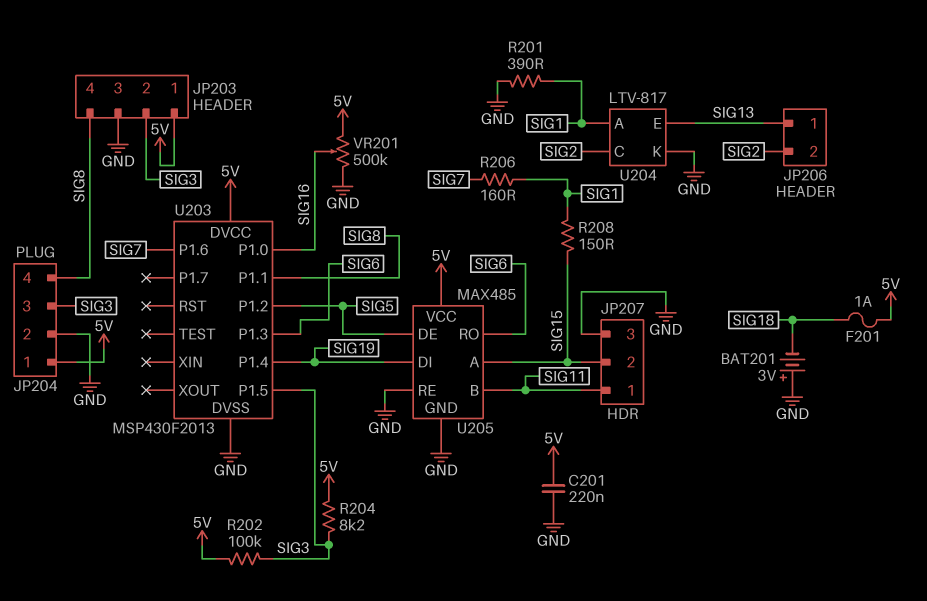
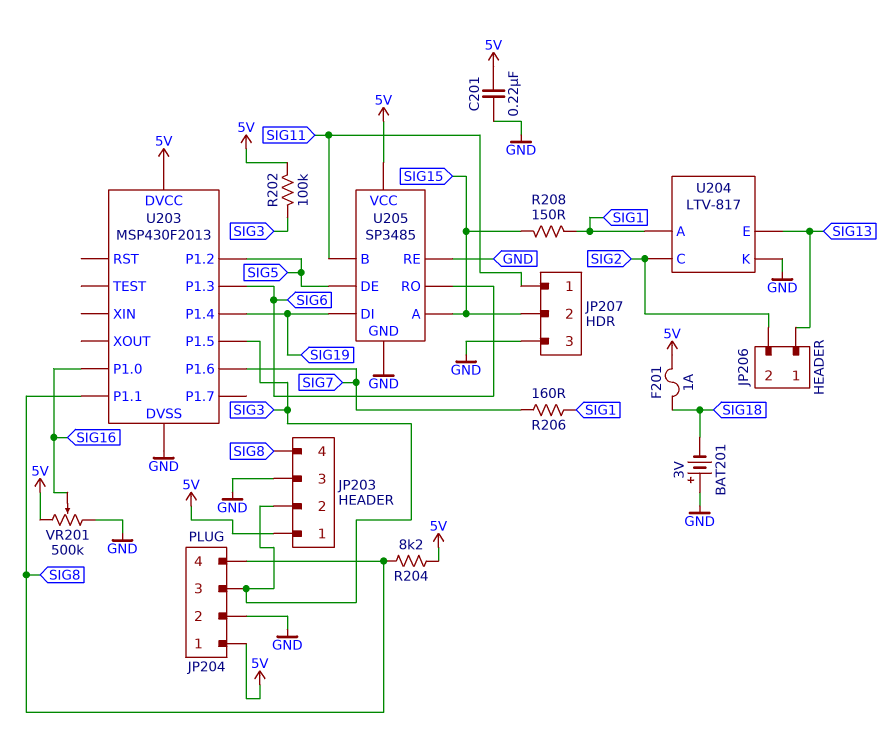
R201: 390 (GND, SIG1) -> none
R204: 8.2k (5V, SIG3) -> 8.2k (5V, SIG8)
U205: MAX485 -> SP3485

